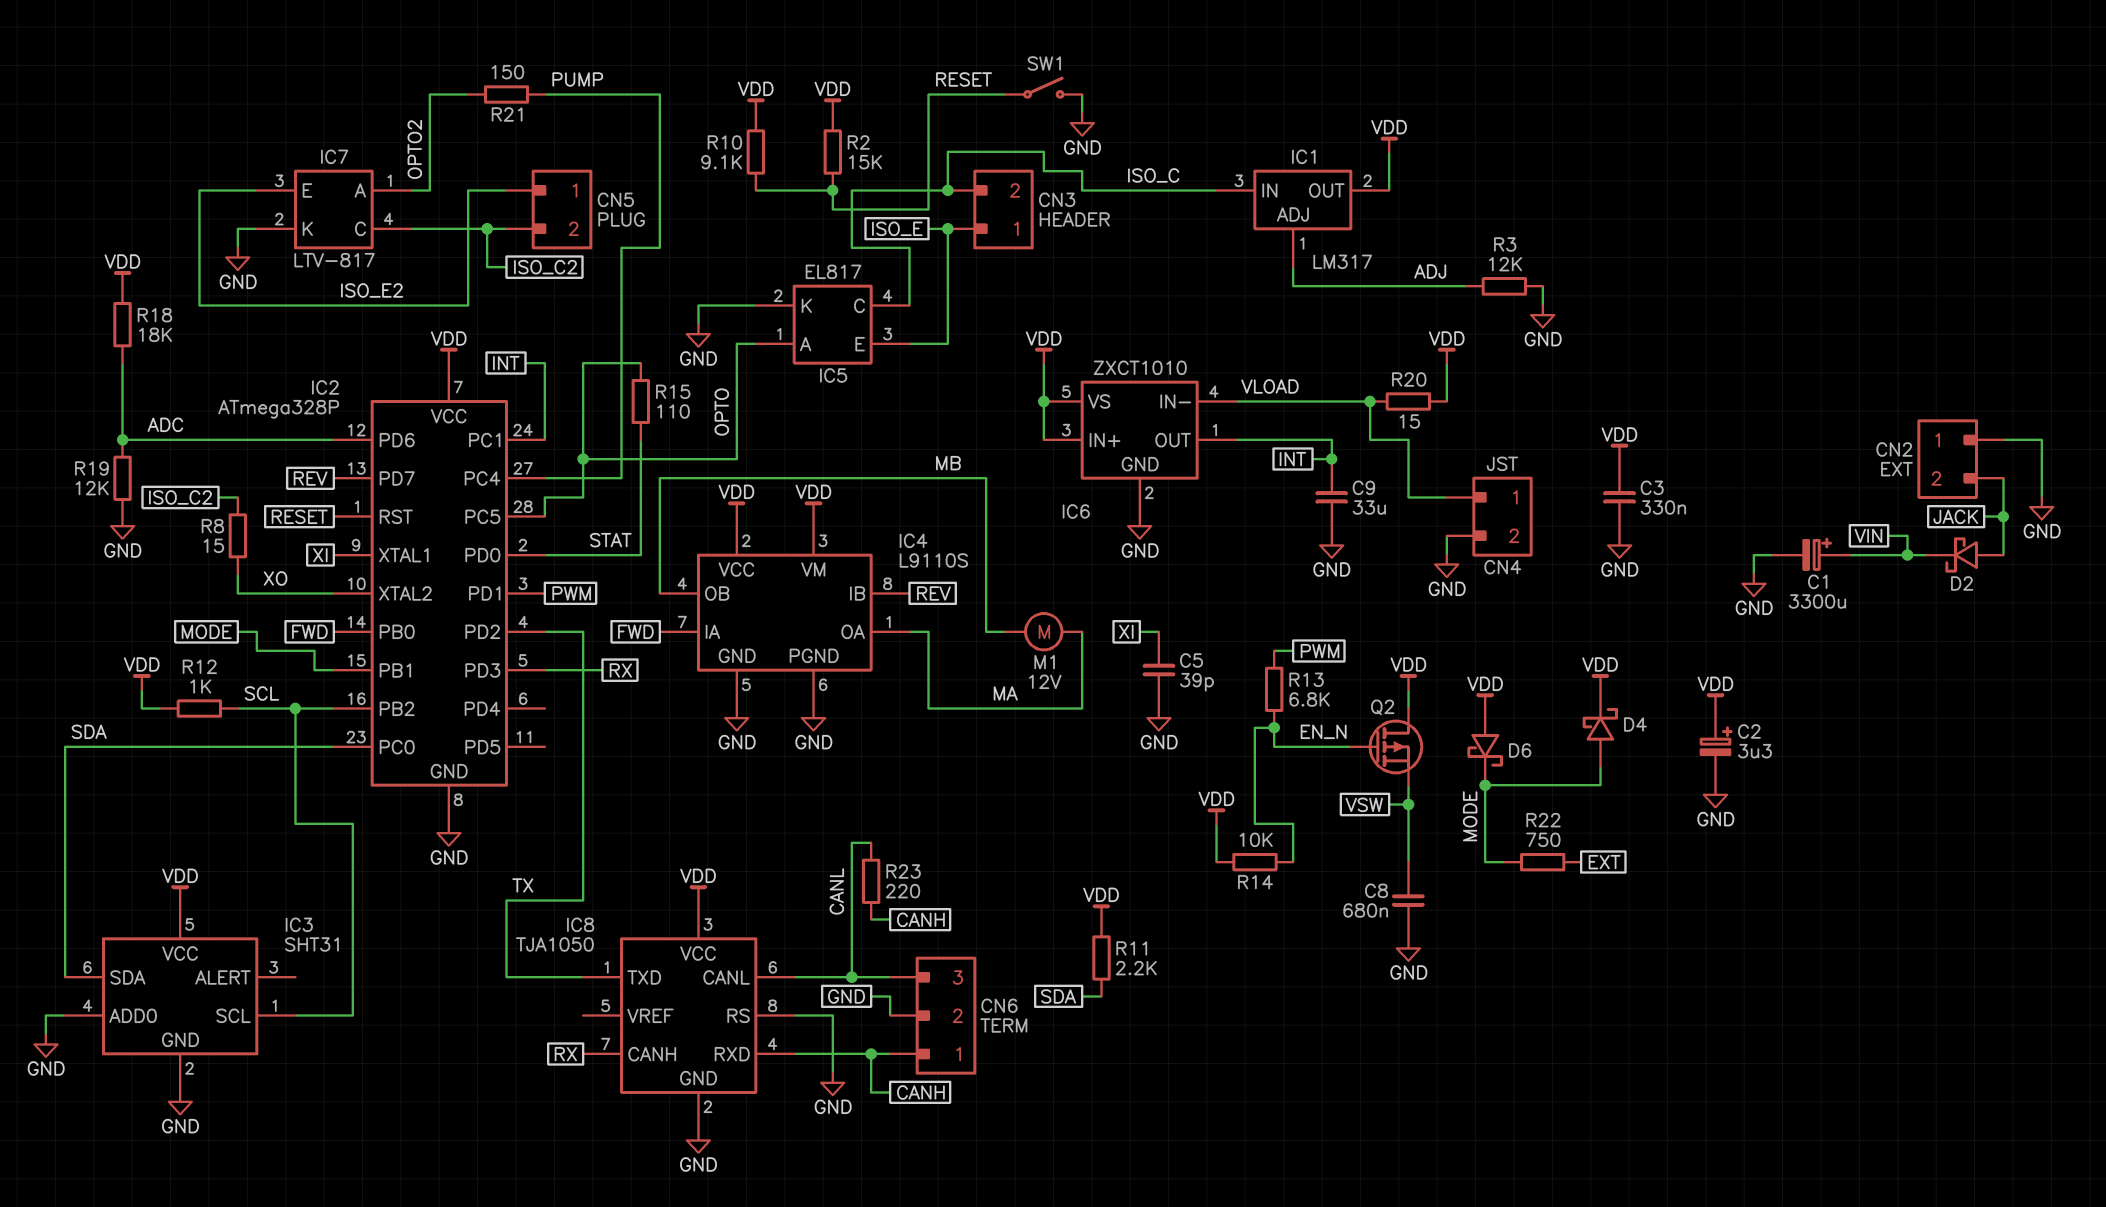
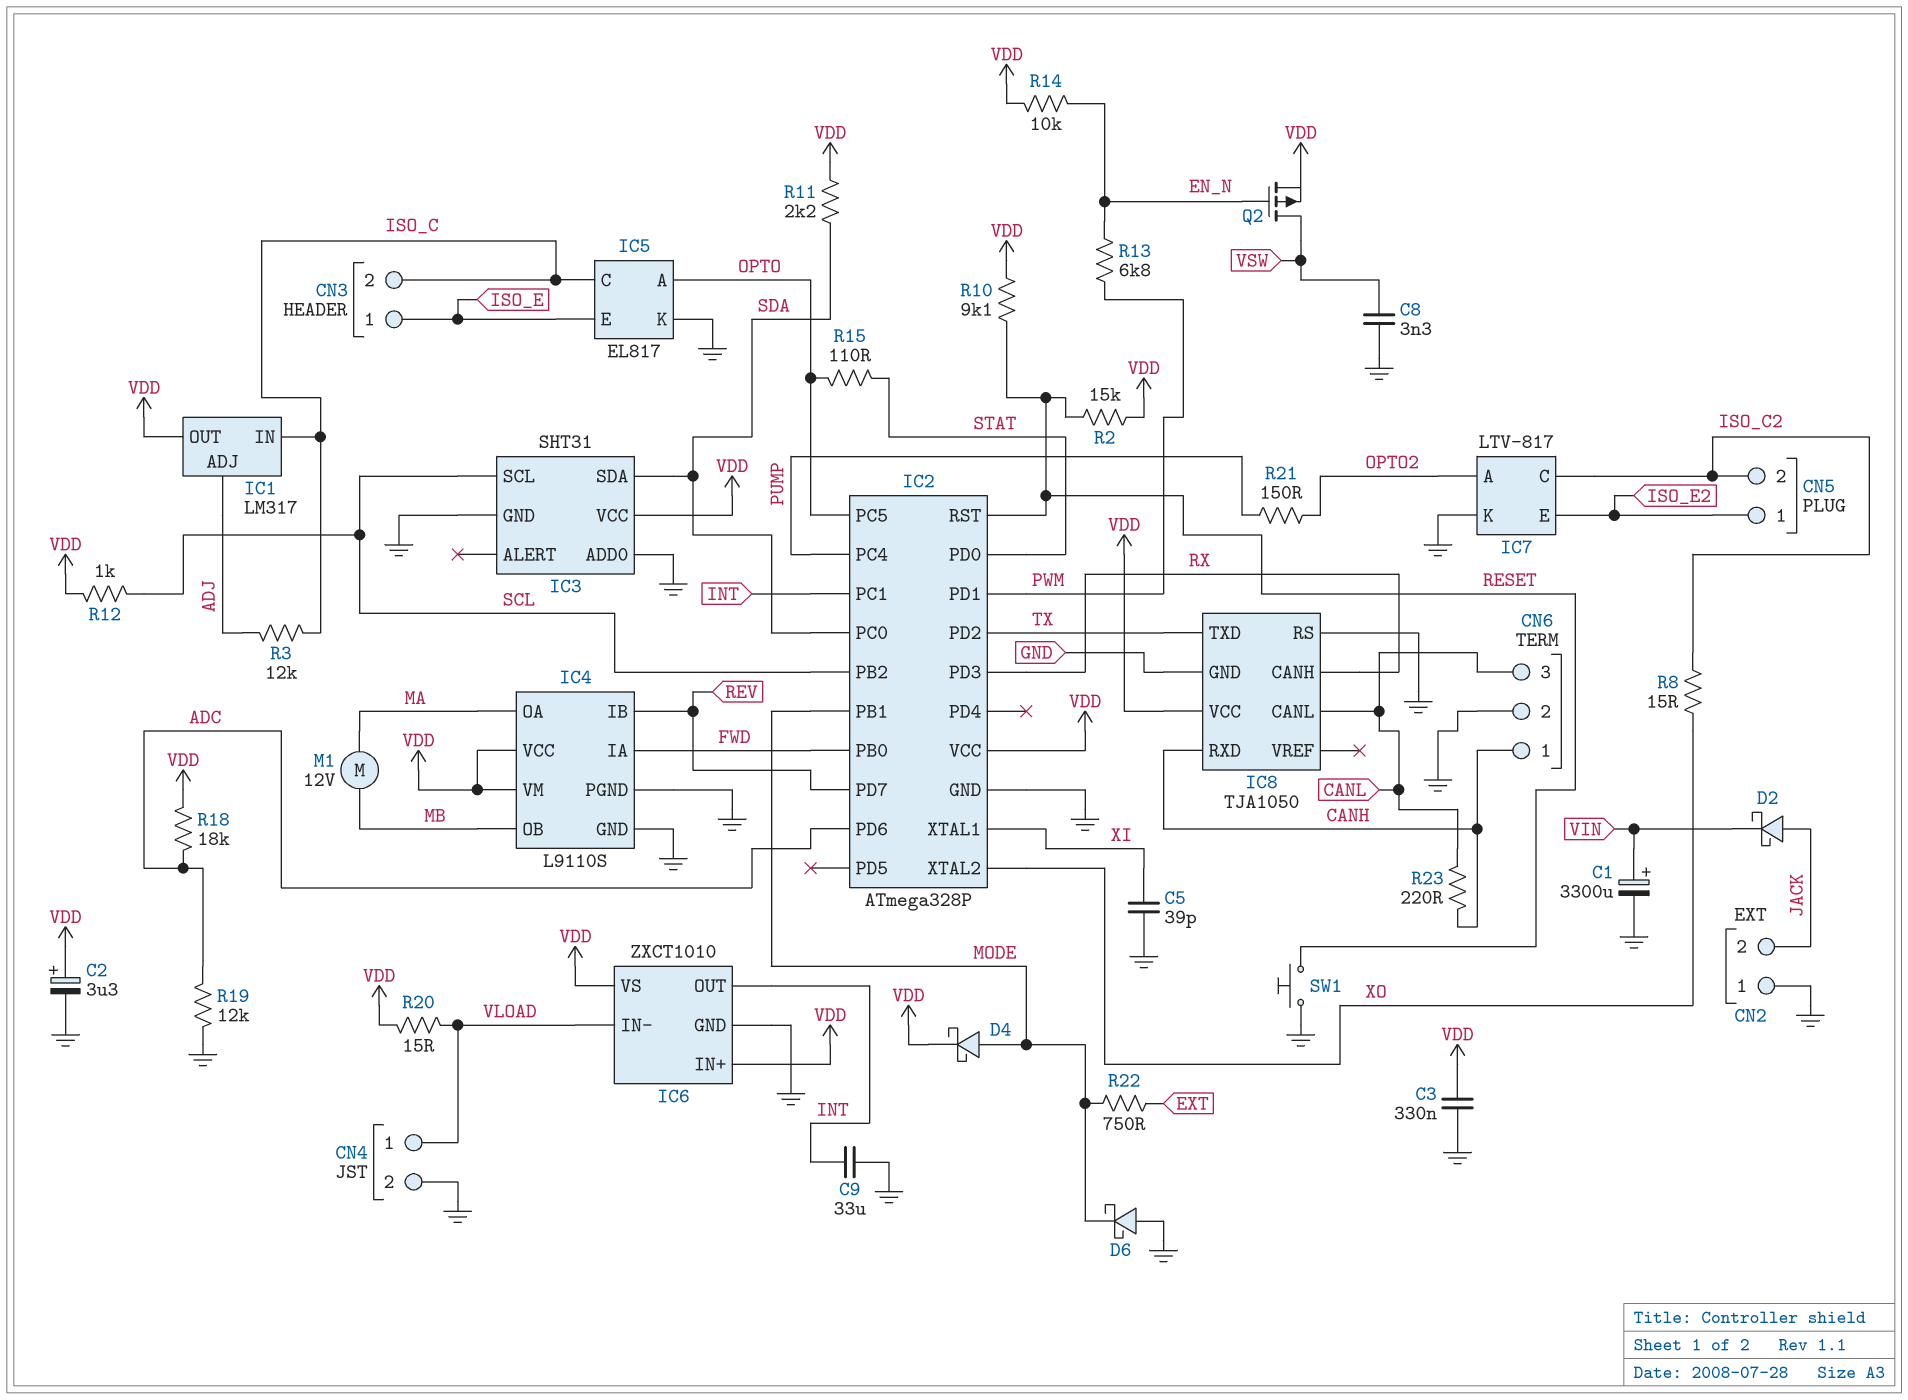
C8: 680nF (GND, VSW) -> 3.3nF (GND, VSW)
D6: schottky (A VDD, K MODE) -> schottky (A GND, K MODE)
Q2: PMOS (G EN_N, D VDD, S VSW) -> PMOS (G EN_N, D VSW, S VDD)
R3: 12k (ADJ, GND) -> 12k (ADJ, ISO_C)
SW1: switch (GND, RESET) -> button (GND, RESET)

